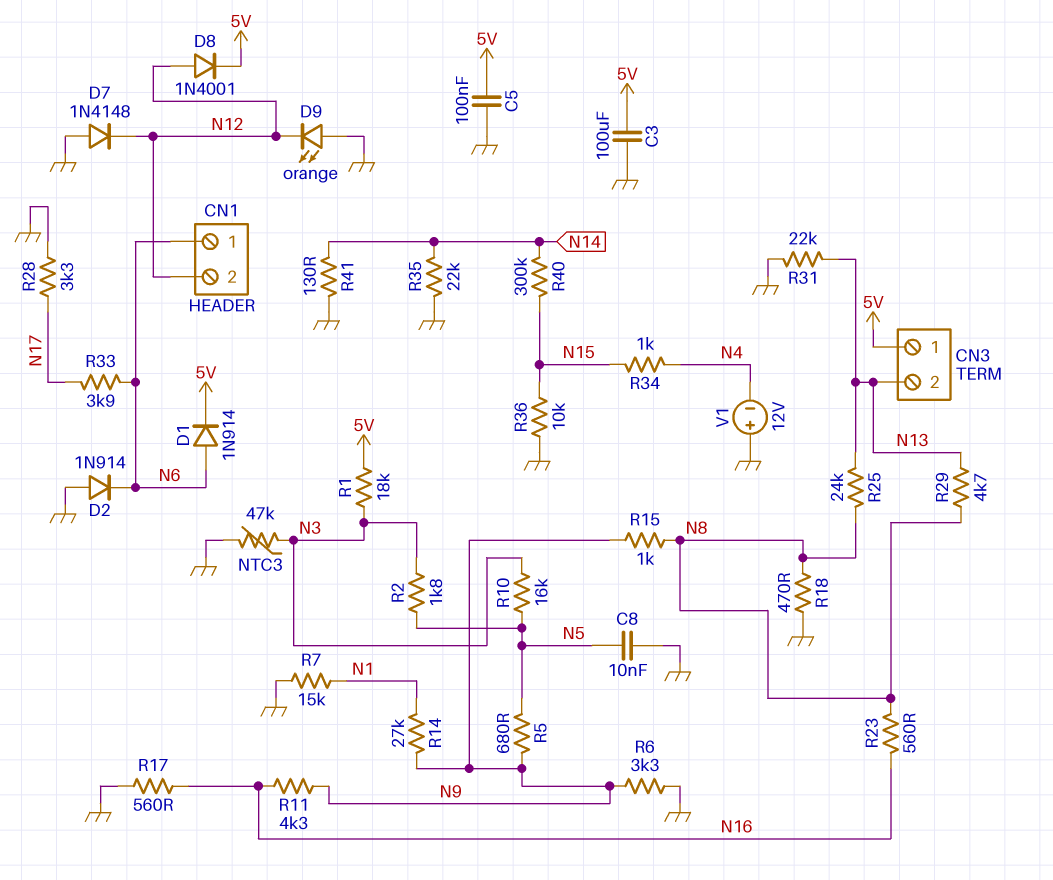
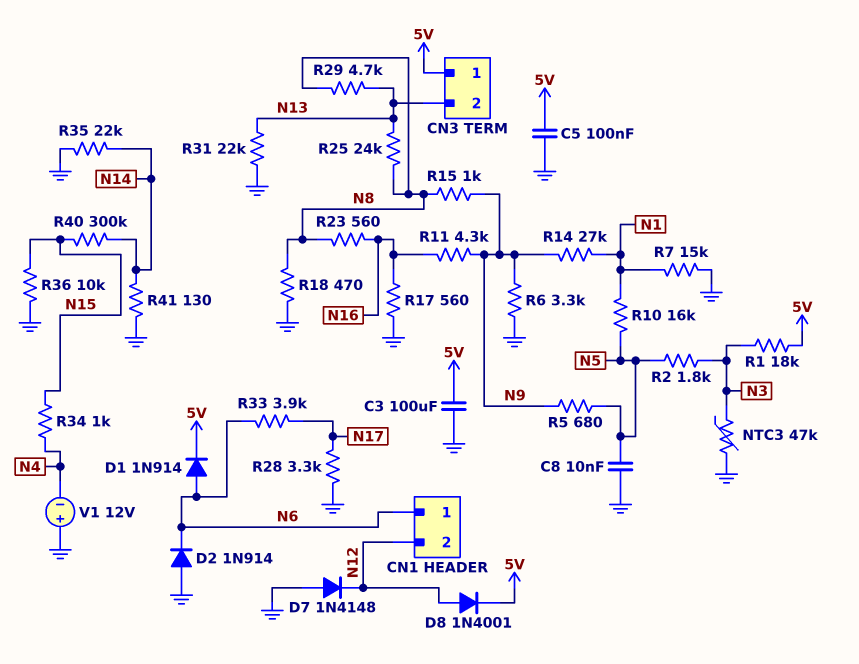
D9: LED orange (A GND, K N12) -> none
R10: 16k (N3, N5) -> 16k (N1, N5)

